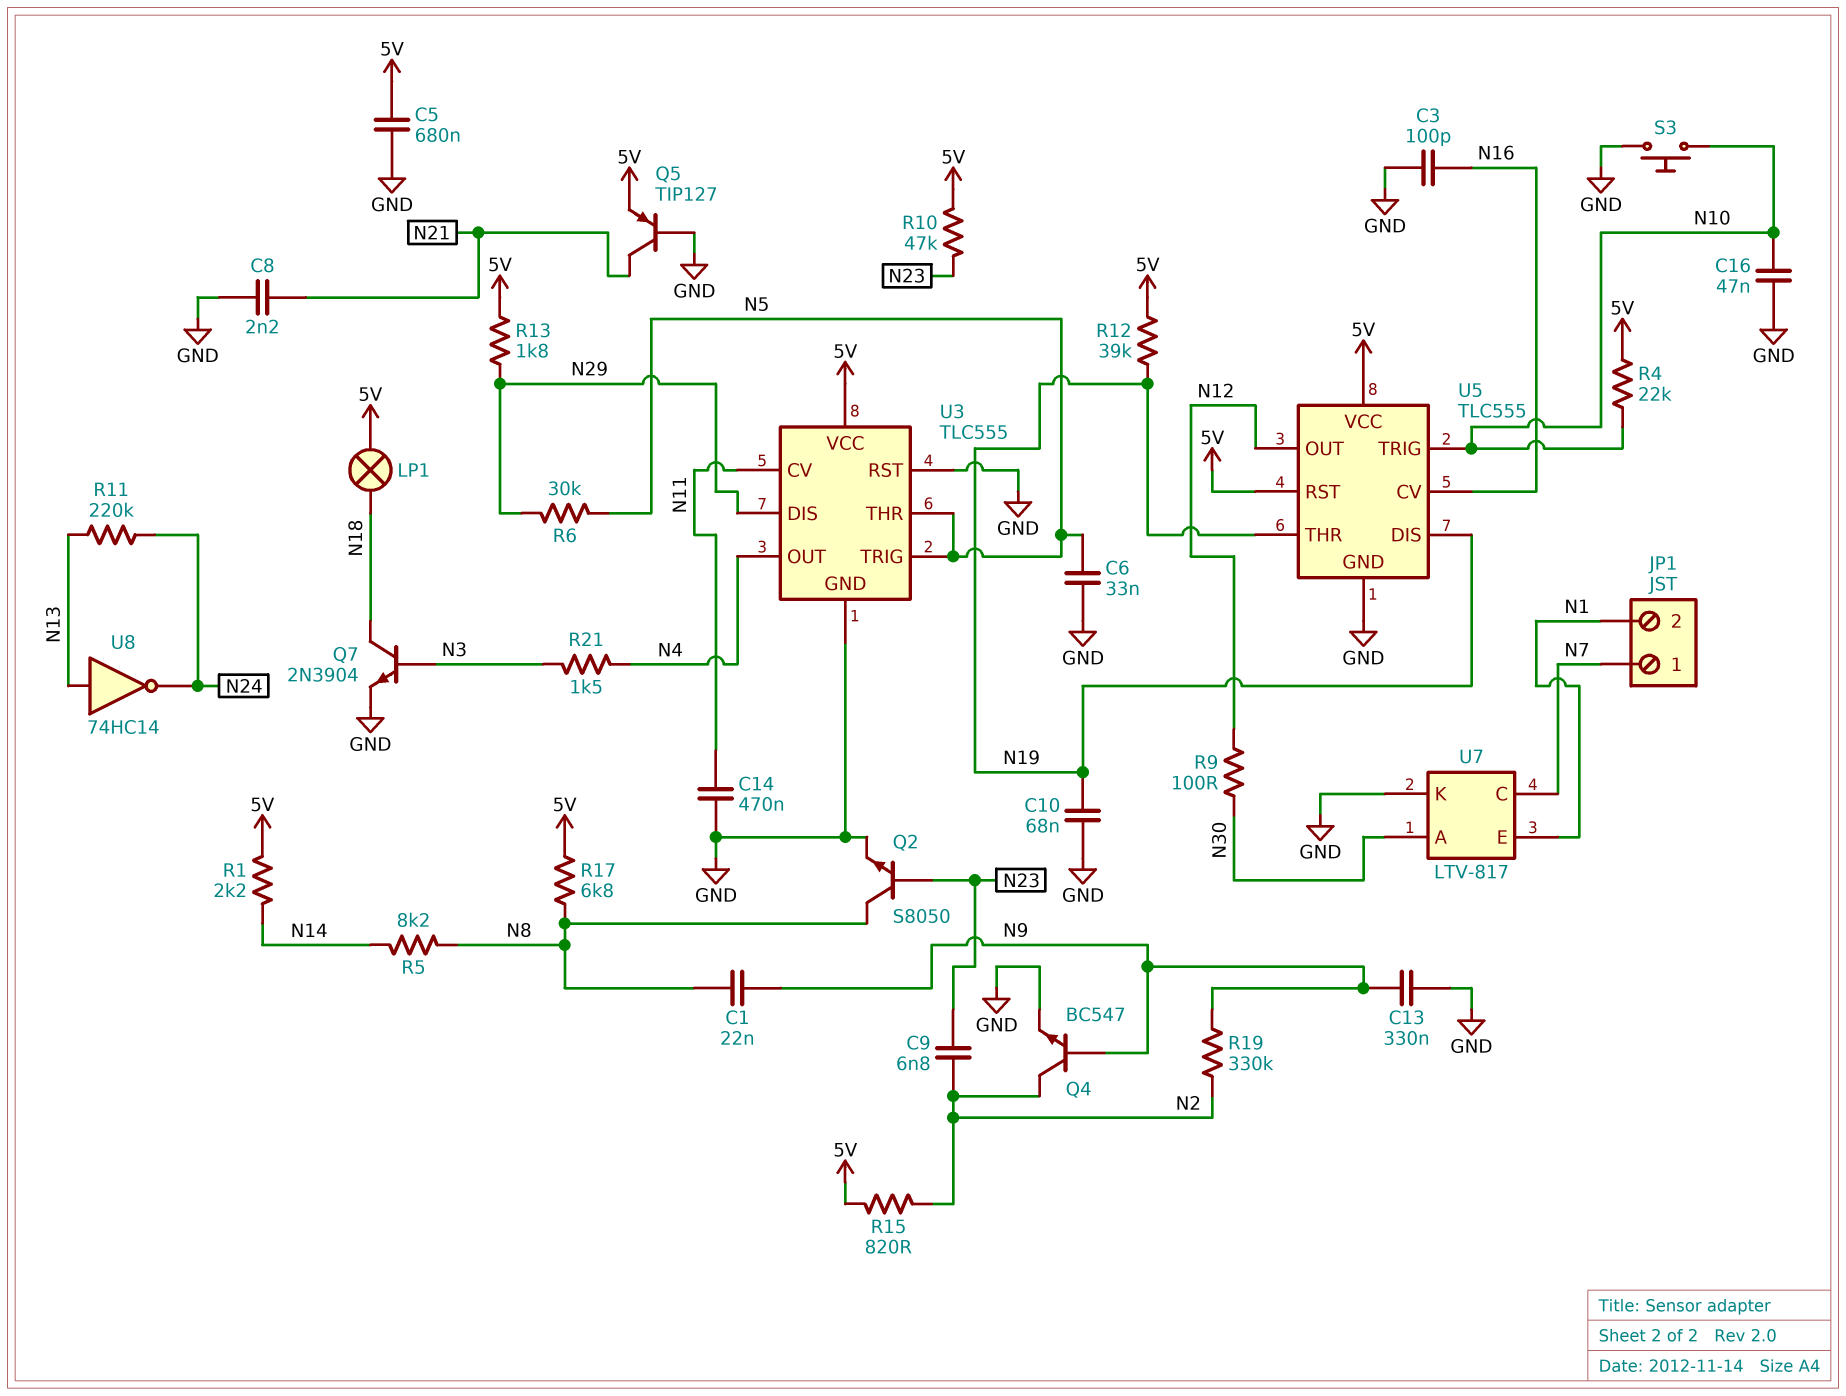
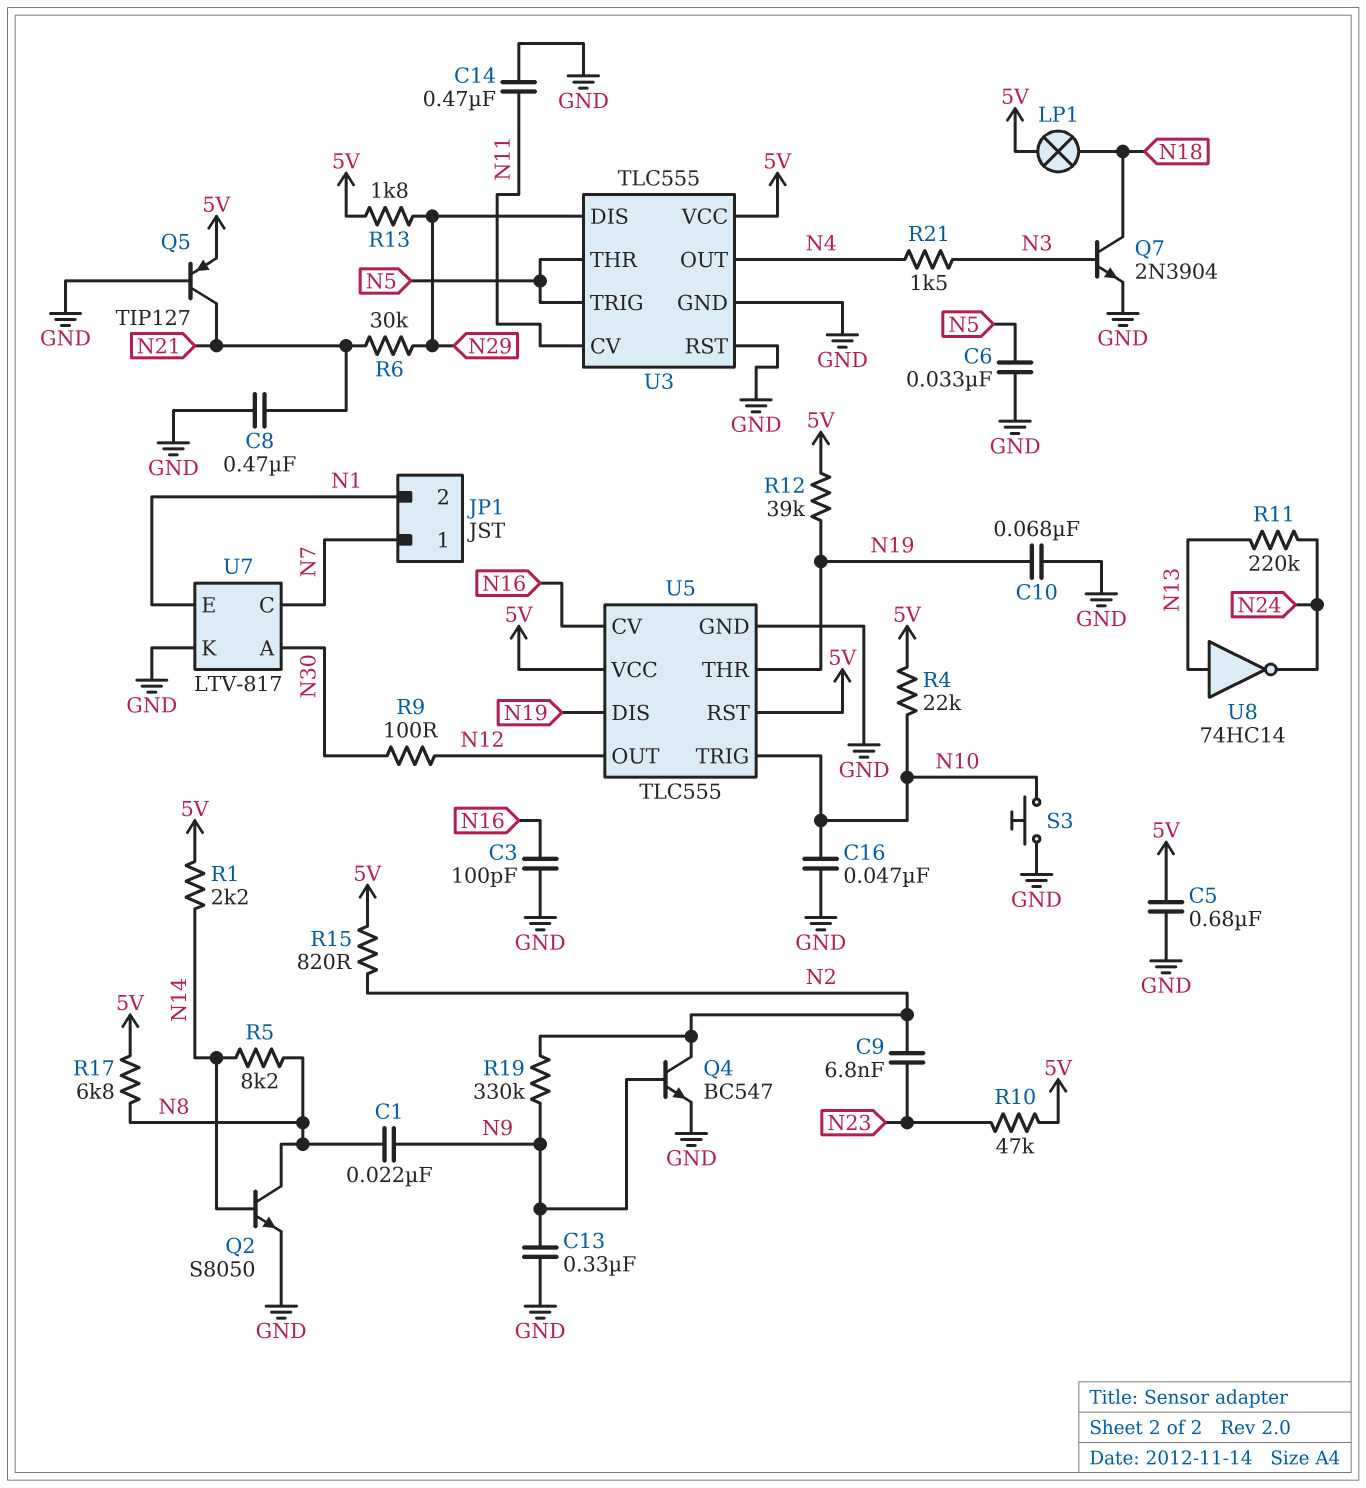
C8: 2.2nF (GND, N21) -> 470nF (GND, N21)
Q2: NPN S8050 (B N23, C N8, E GND) -> NPN S8050 (B N14, C N8, E GND)
R6: 30k (N5, N29) -> 30k (N21, N29)

